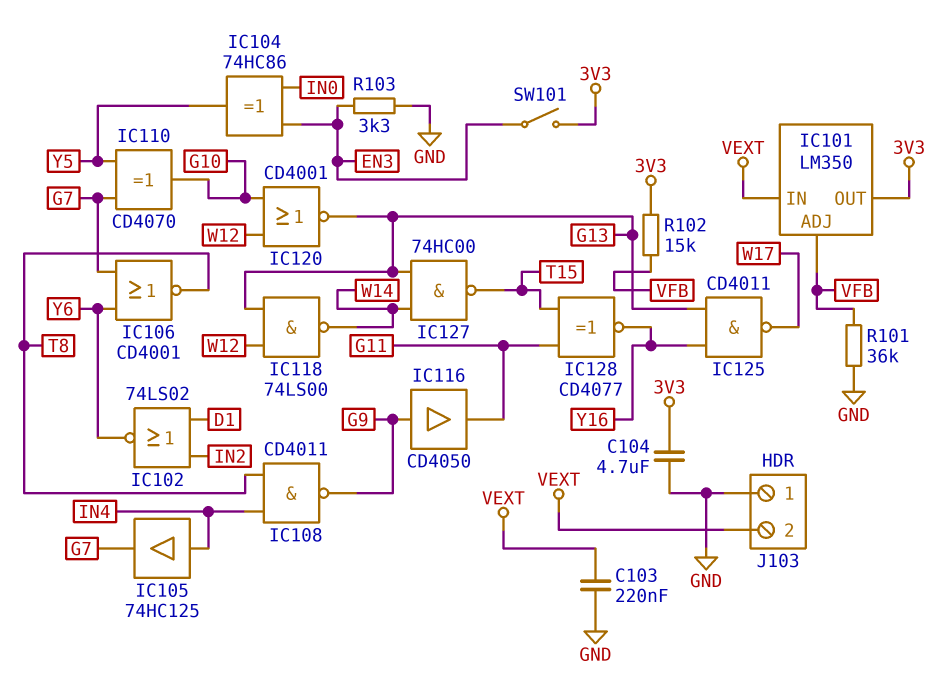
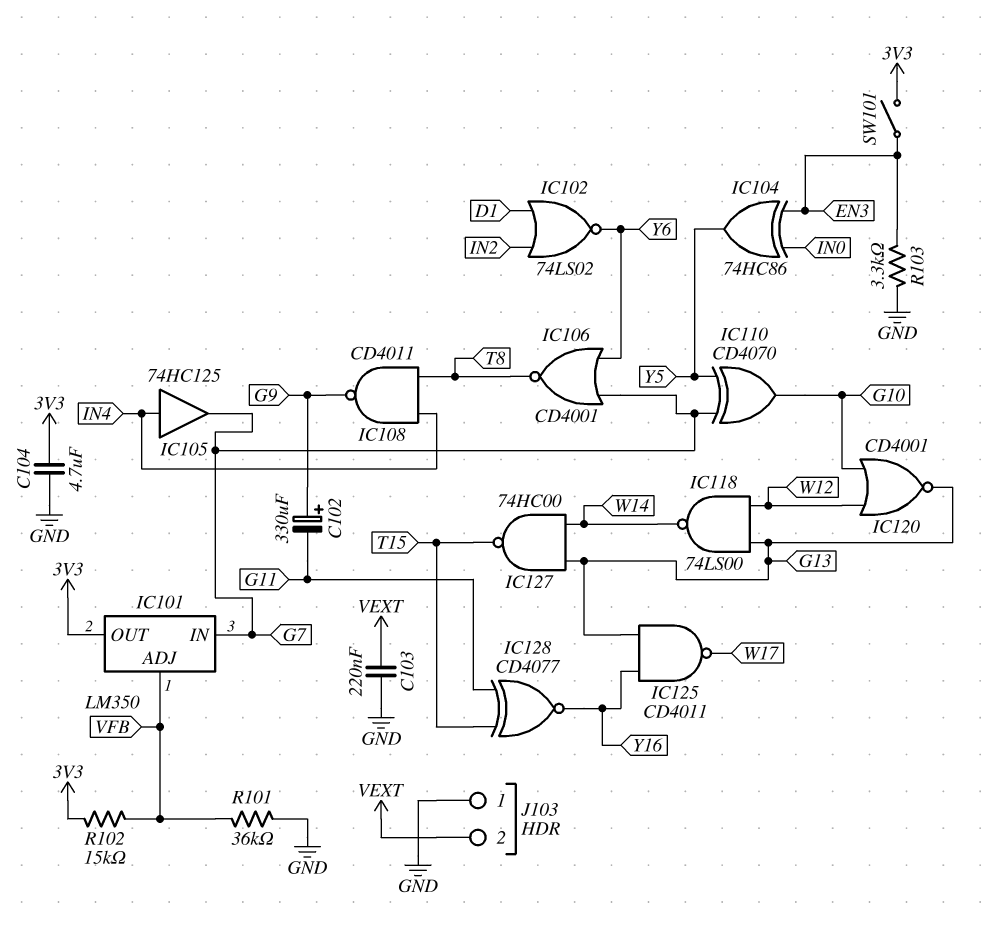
C102: none -> 330uF (plus G9, minus G11)
IC101 pin IN: VEXT -> G7
IC116: buffer CD4050 (in G9, out G11) -> none

